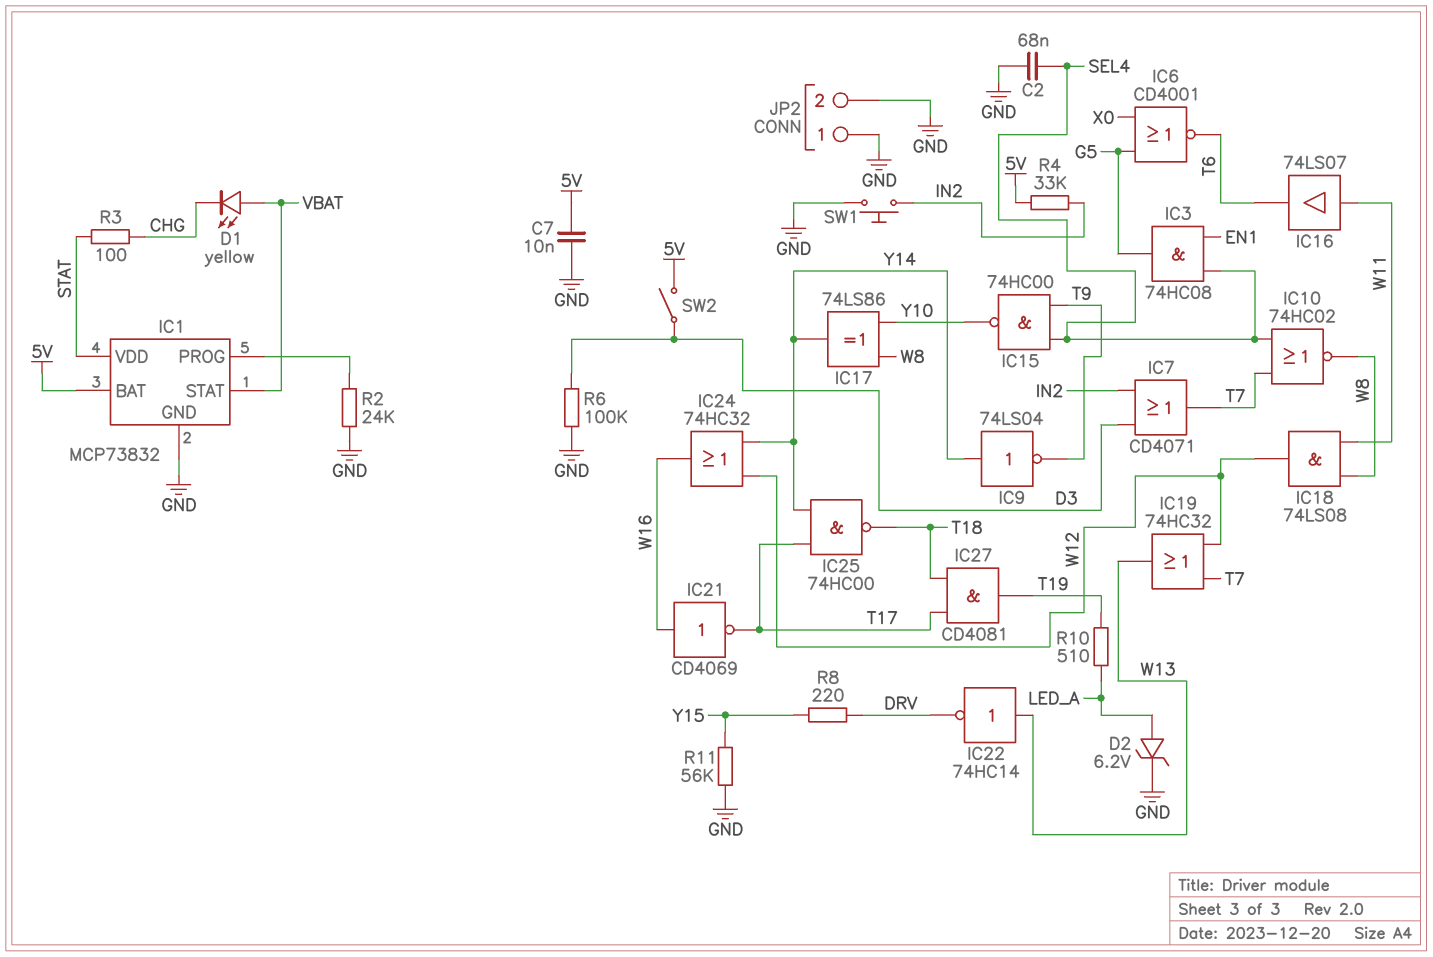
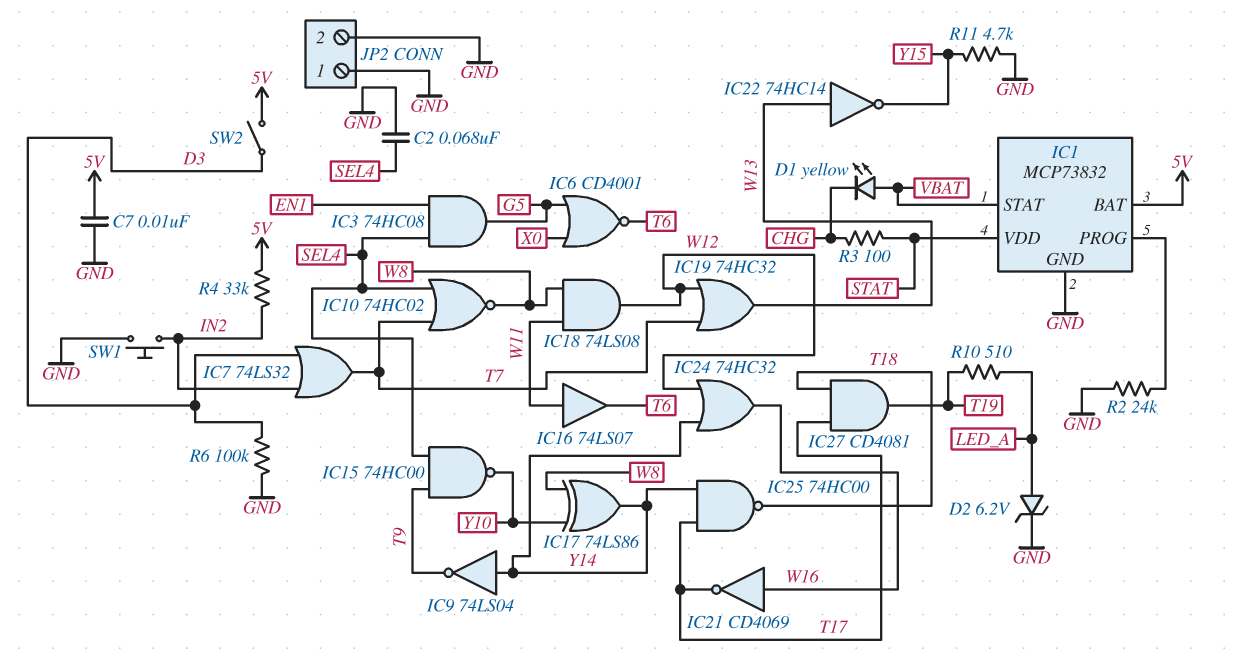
IC7: OR CD4071 (in D3, in IN2, out T7) -> OR 74LS32 (in D3, in IN2, out T7)
IC22: NOT 74HC14 (in W13, out DRV) -> NOT 74HC14 (in W13, out Y15)
R8: 220 (DRV, Y15) -> none
R11: 56k (GND, Y15) -> 4.7k (GND, Y15)

